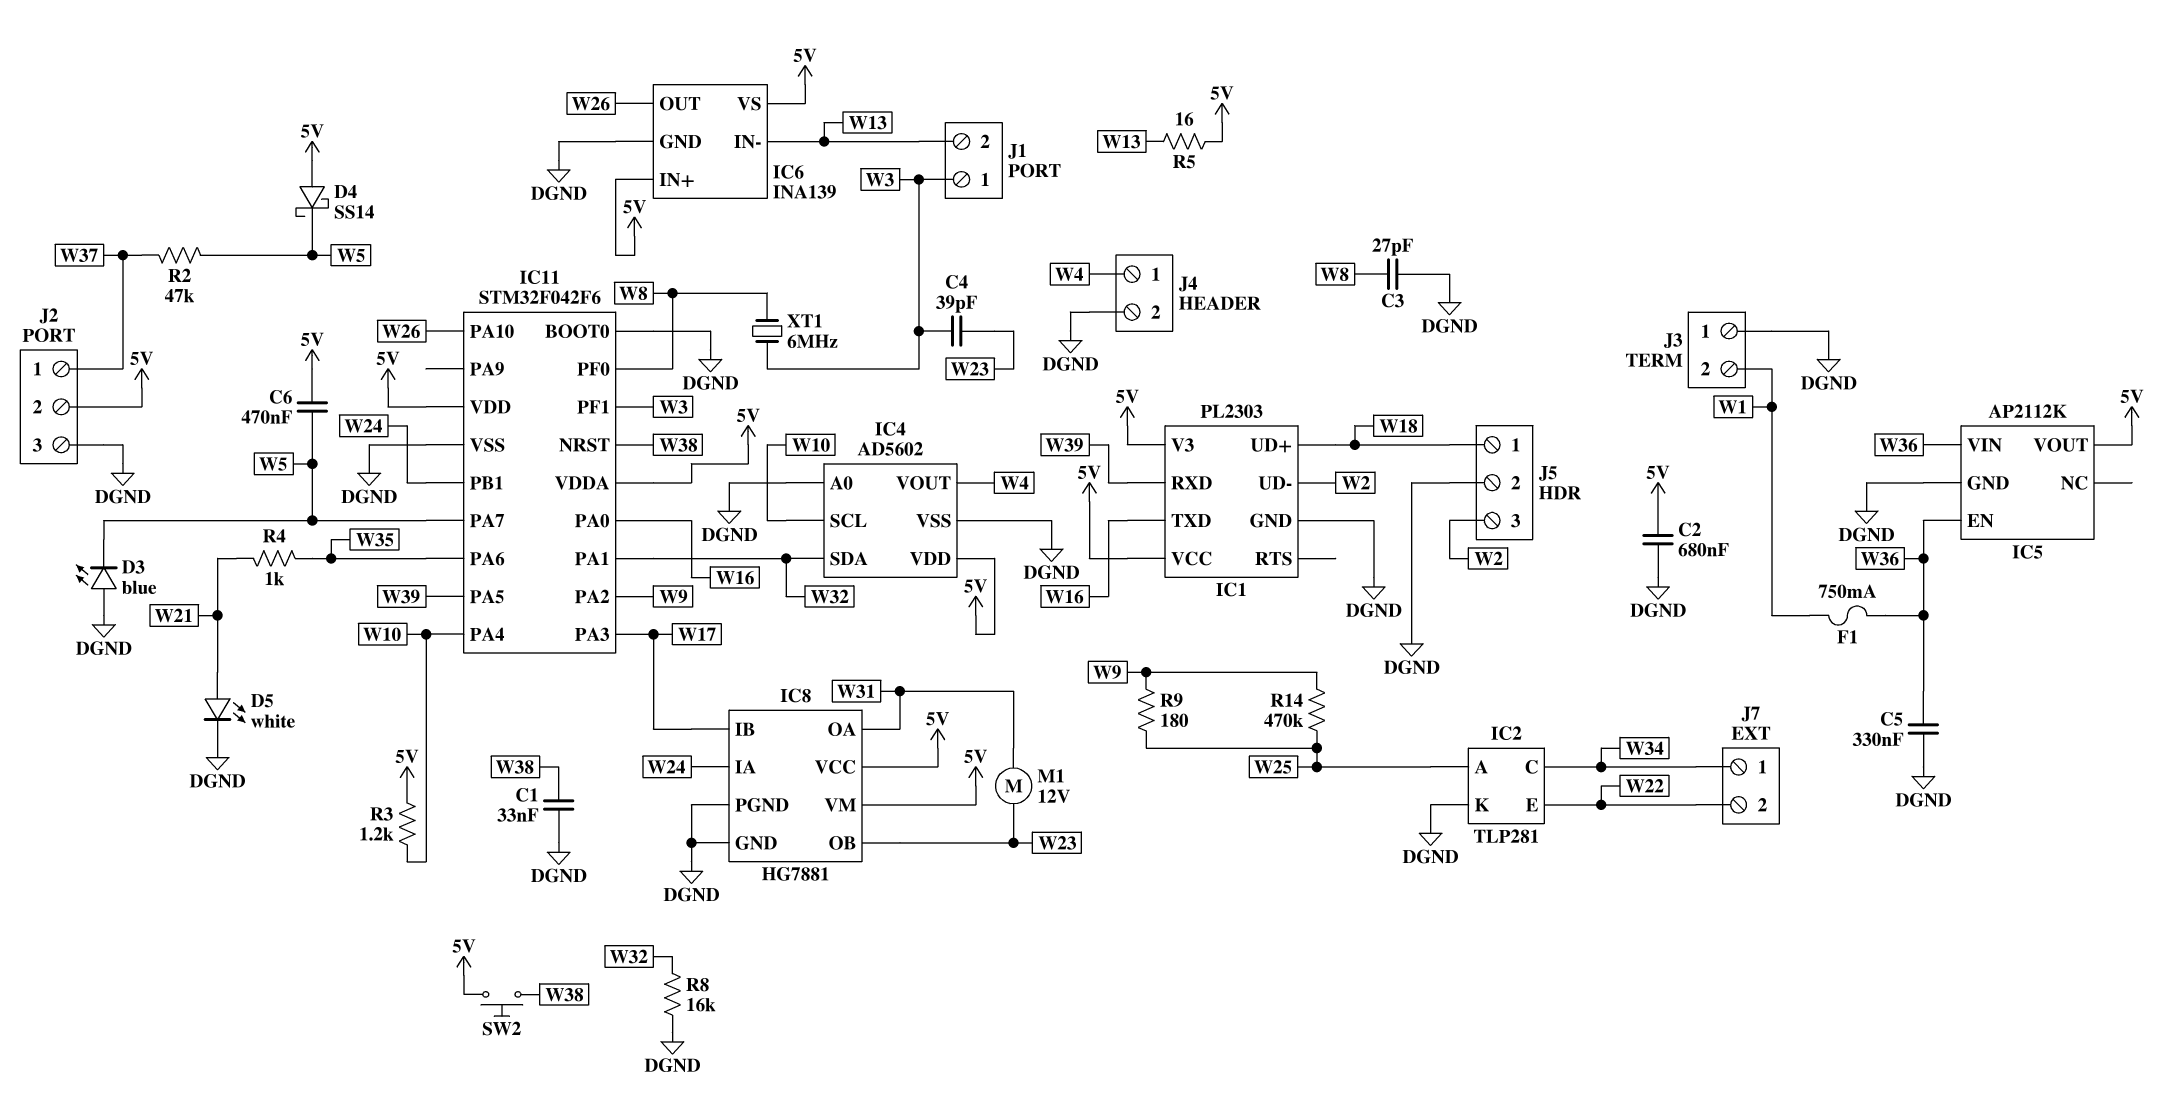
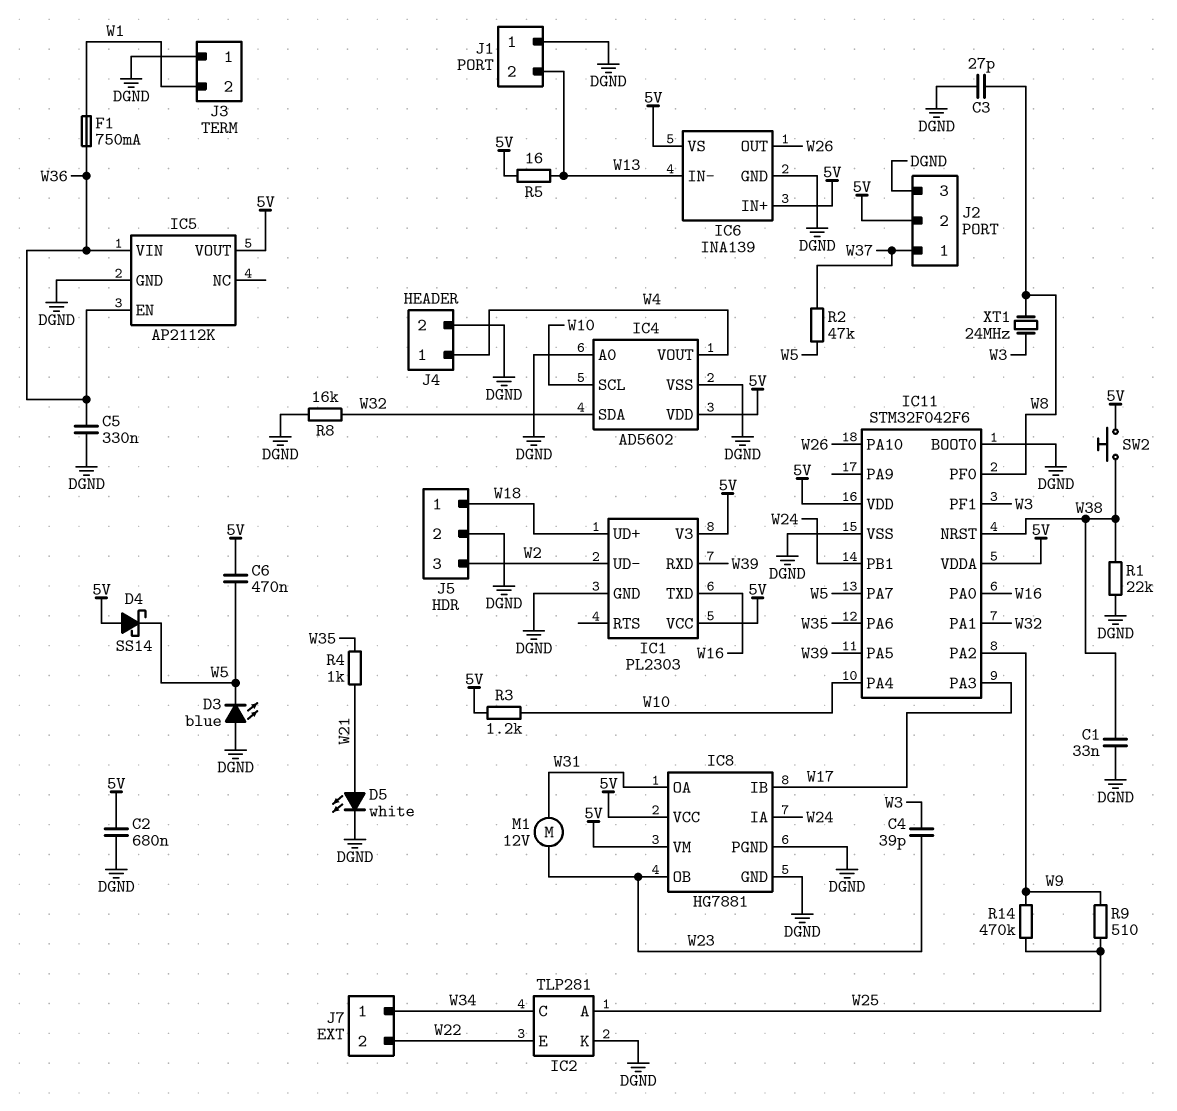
J1 pin 1: W3 -> DGND
R1: none -> 22k (DGND, W38)
R9: 180 (W9, W25) -> 510 (W9, W25)
XT1: 6MHz (W3, W8) -> 24MHz (W3, W8)

